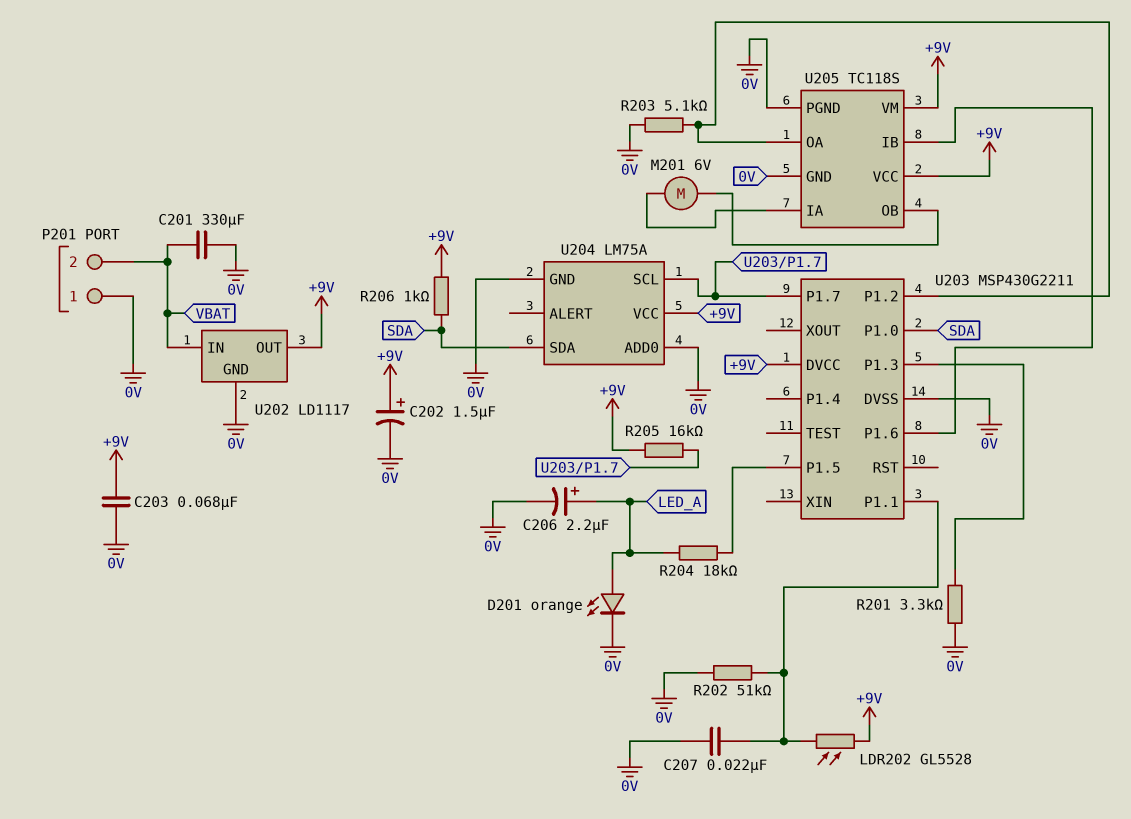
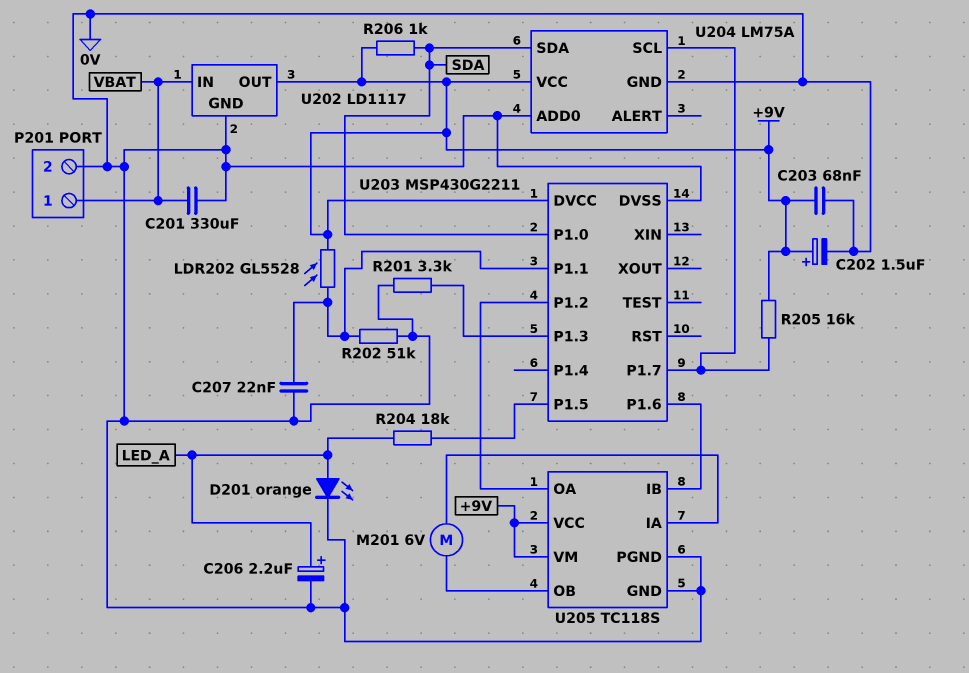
P201 pin 1: 0V -> VBAT
P201 pin 2: VBAT -> 0V
R203: 5.1k (0V, U203/P1.2) -> none

